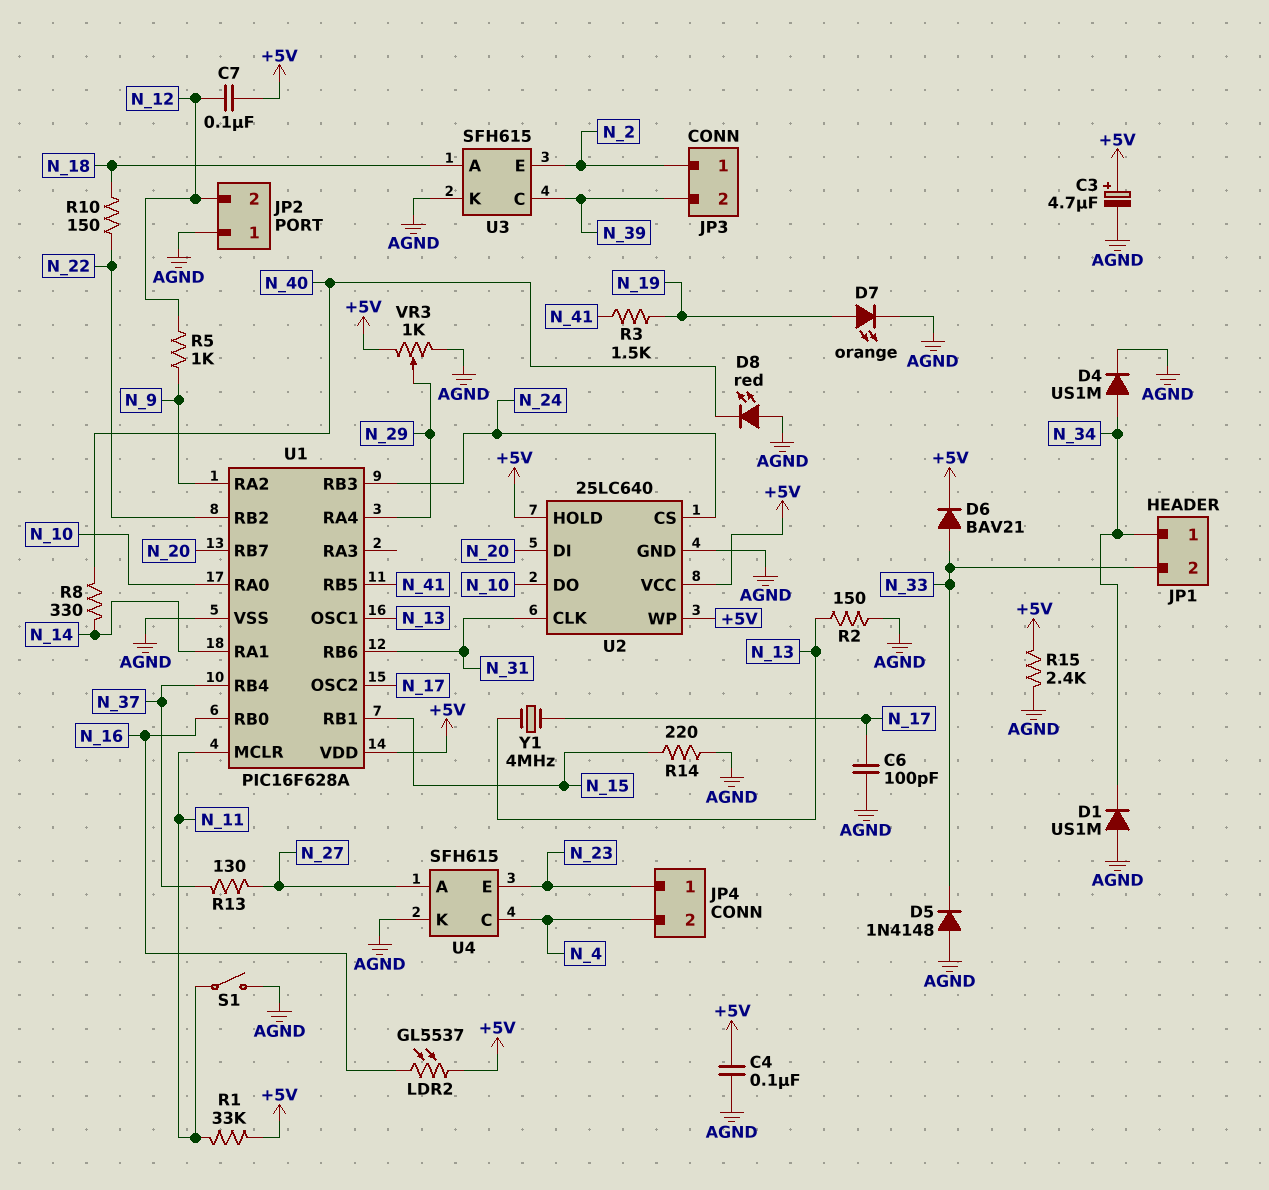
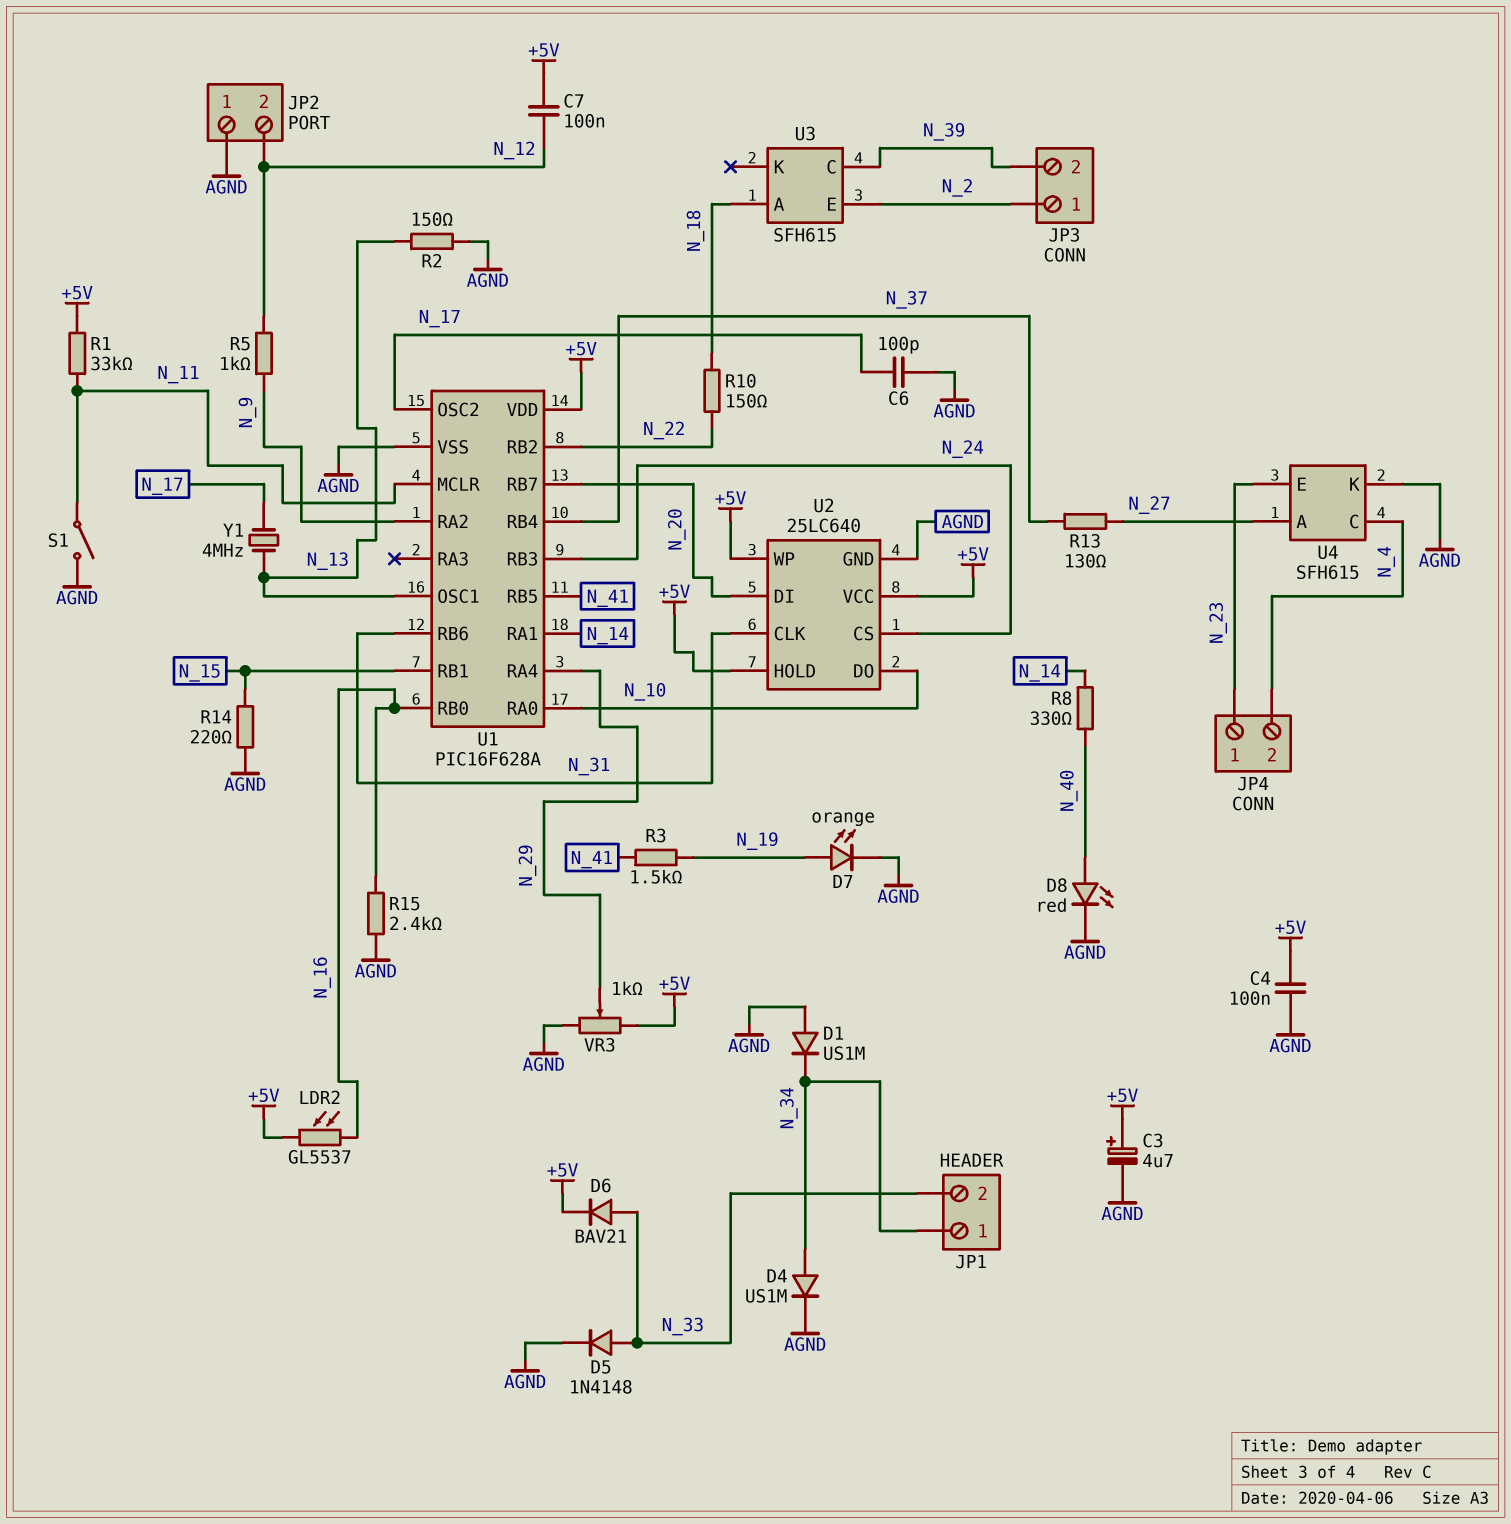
D5: diode 1N4148 (A AGND, K N_33) -> diode 1N4148 (A N_33, K AGND)
D8: LED red (A AGND, K N_40) -> LED red (A N_40, K AGND)
R15: 2.4k (+5V, AGND) -> 2.4k (AGND, N_16)
U3 pin K: AGND -> none

